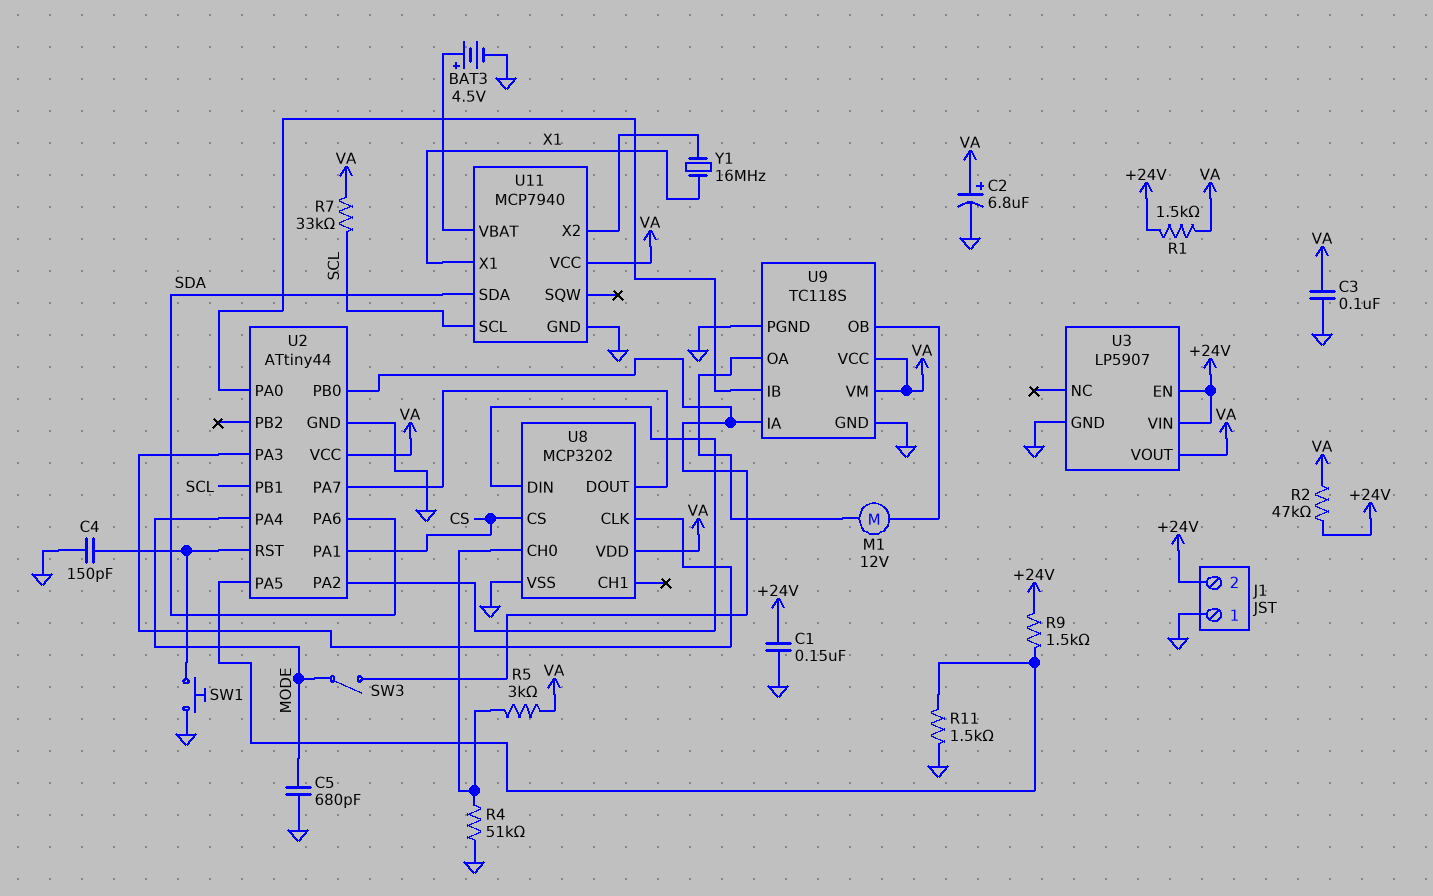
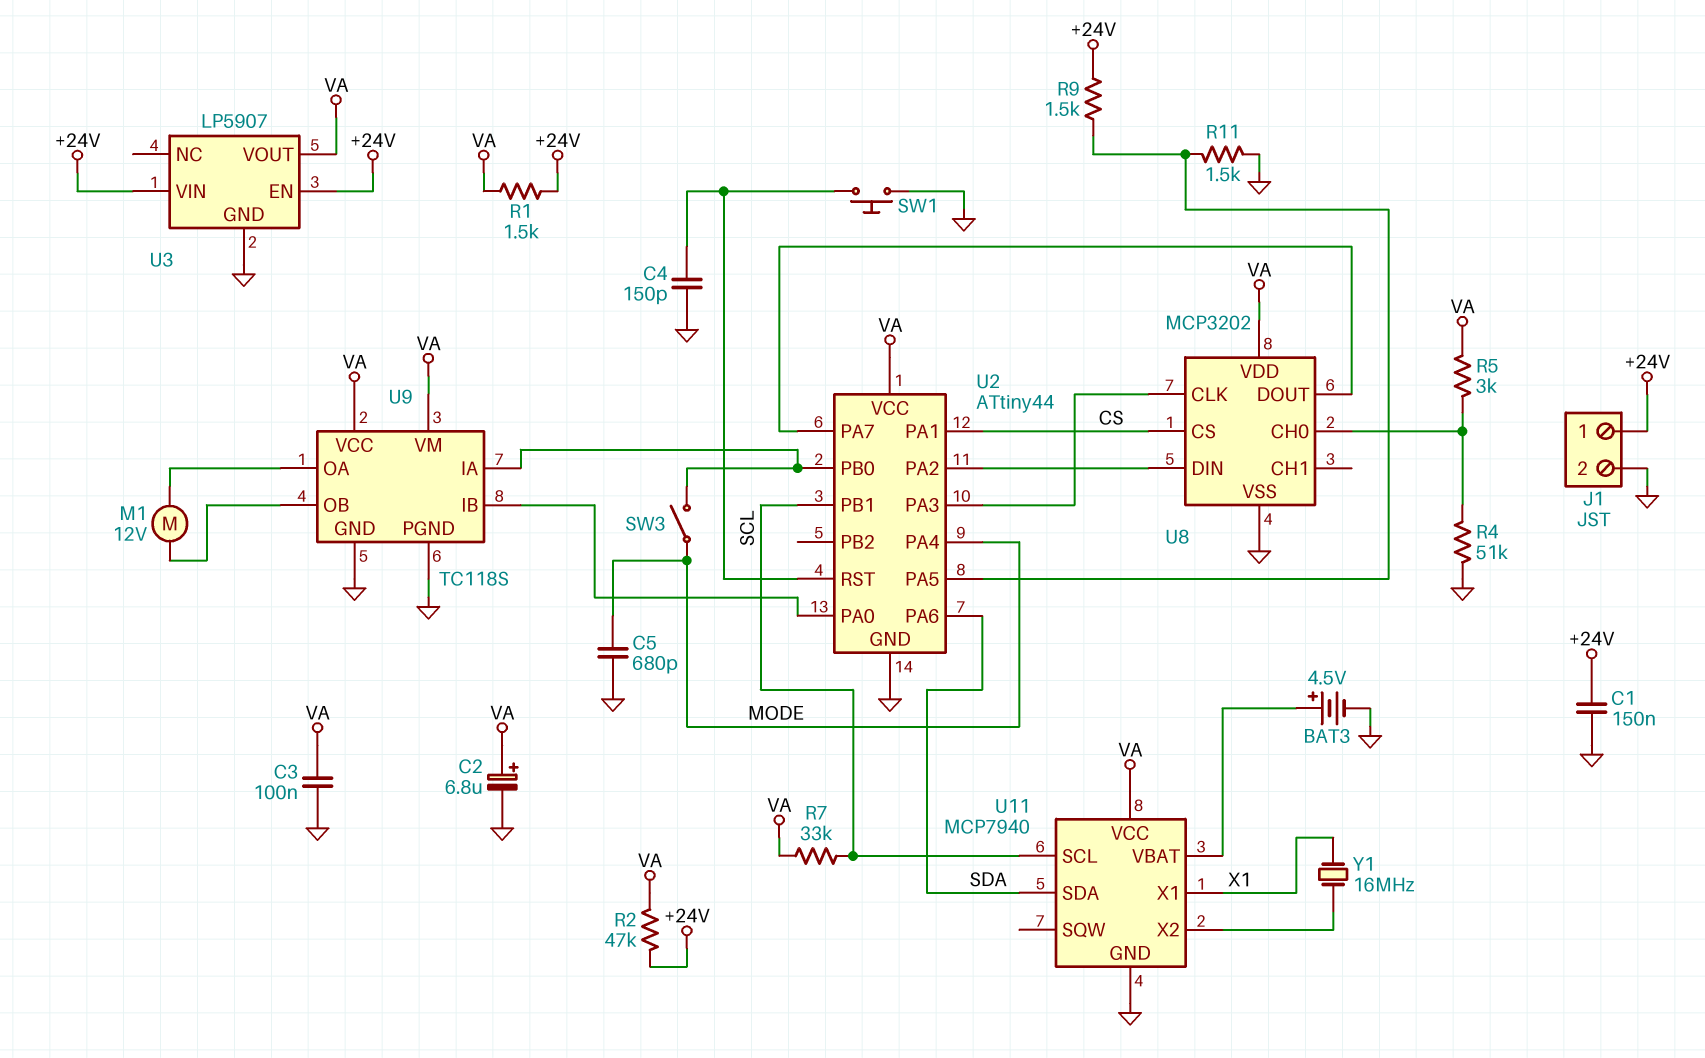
J1 pin 1: GND -> +24V
J1 pin 2: +24V -> GND

